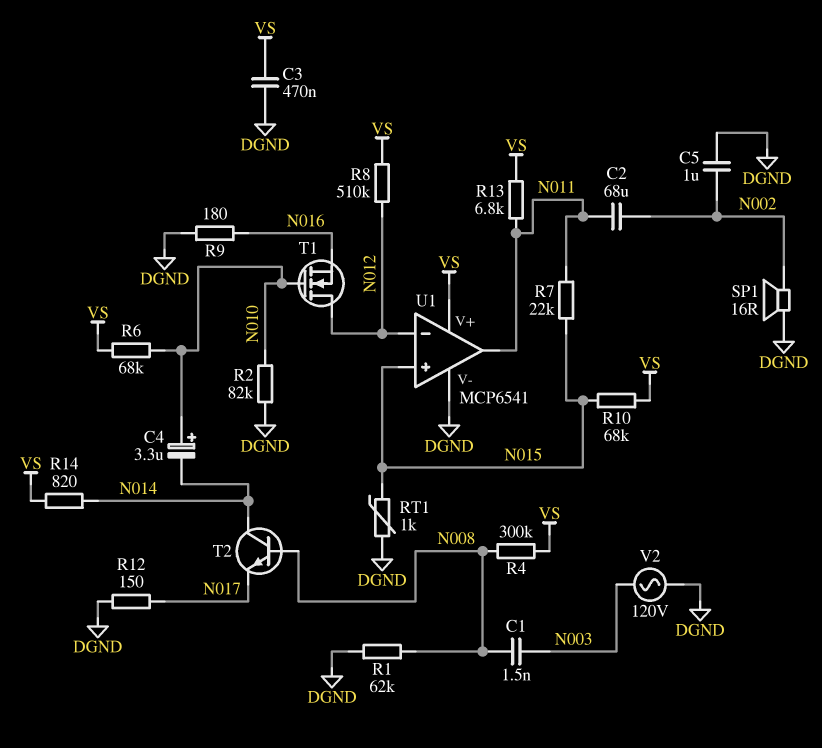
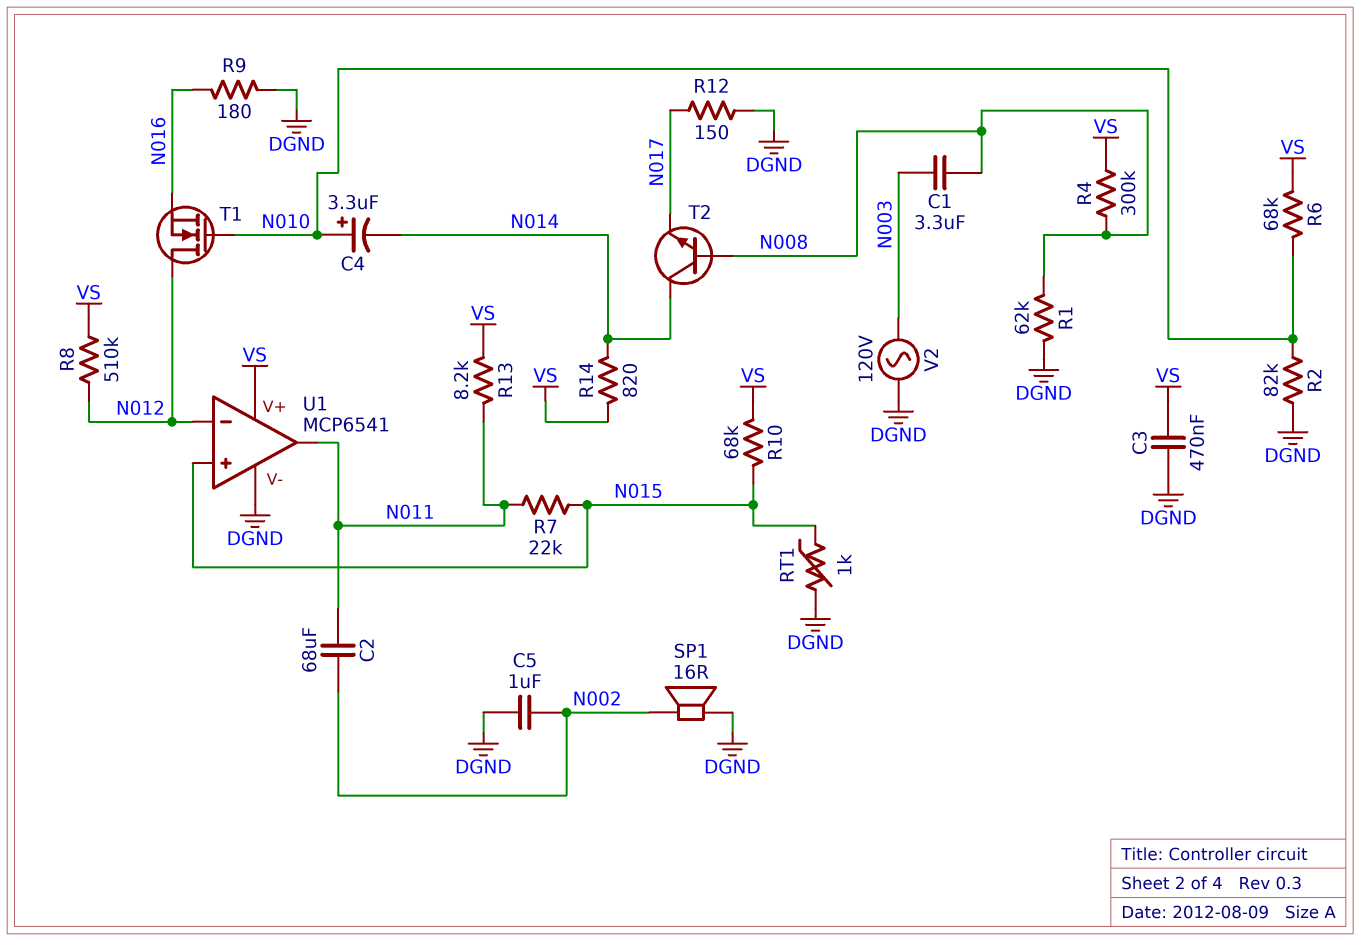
C1: 1.5nF (N003, N008) -> 3.3uF (N003, N008)
R13: 6.8k (N011, VS) -> 8.2k (N011, VS)

